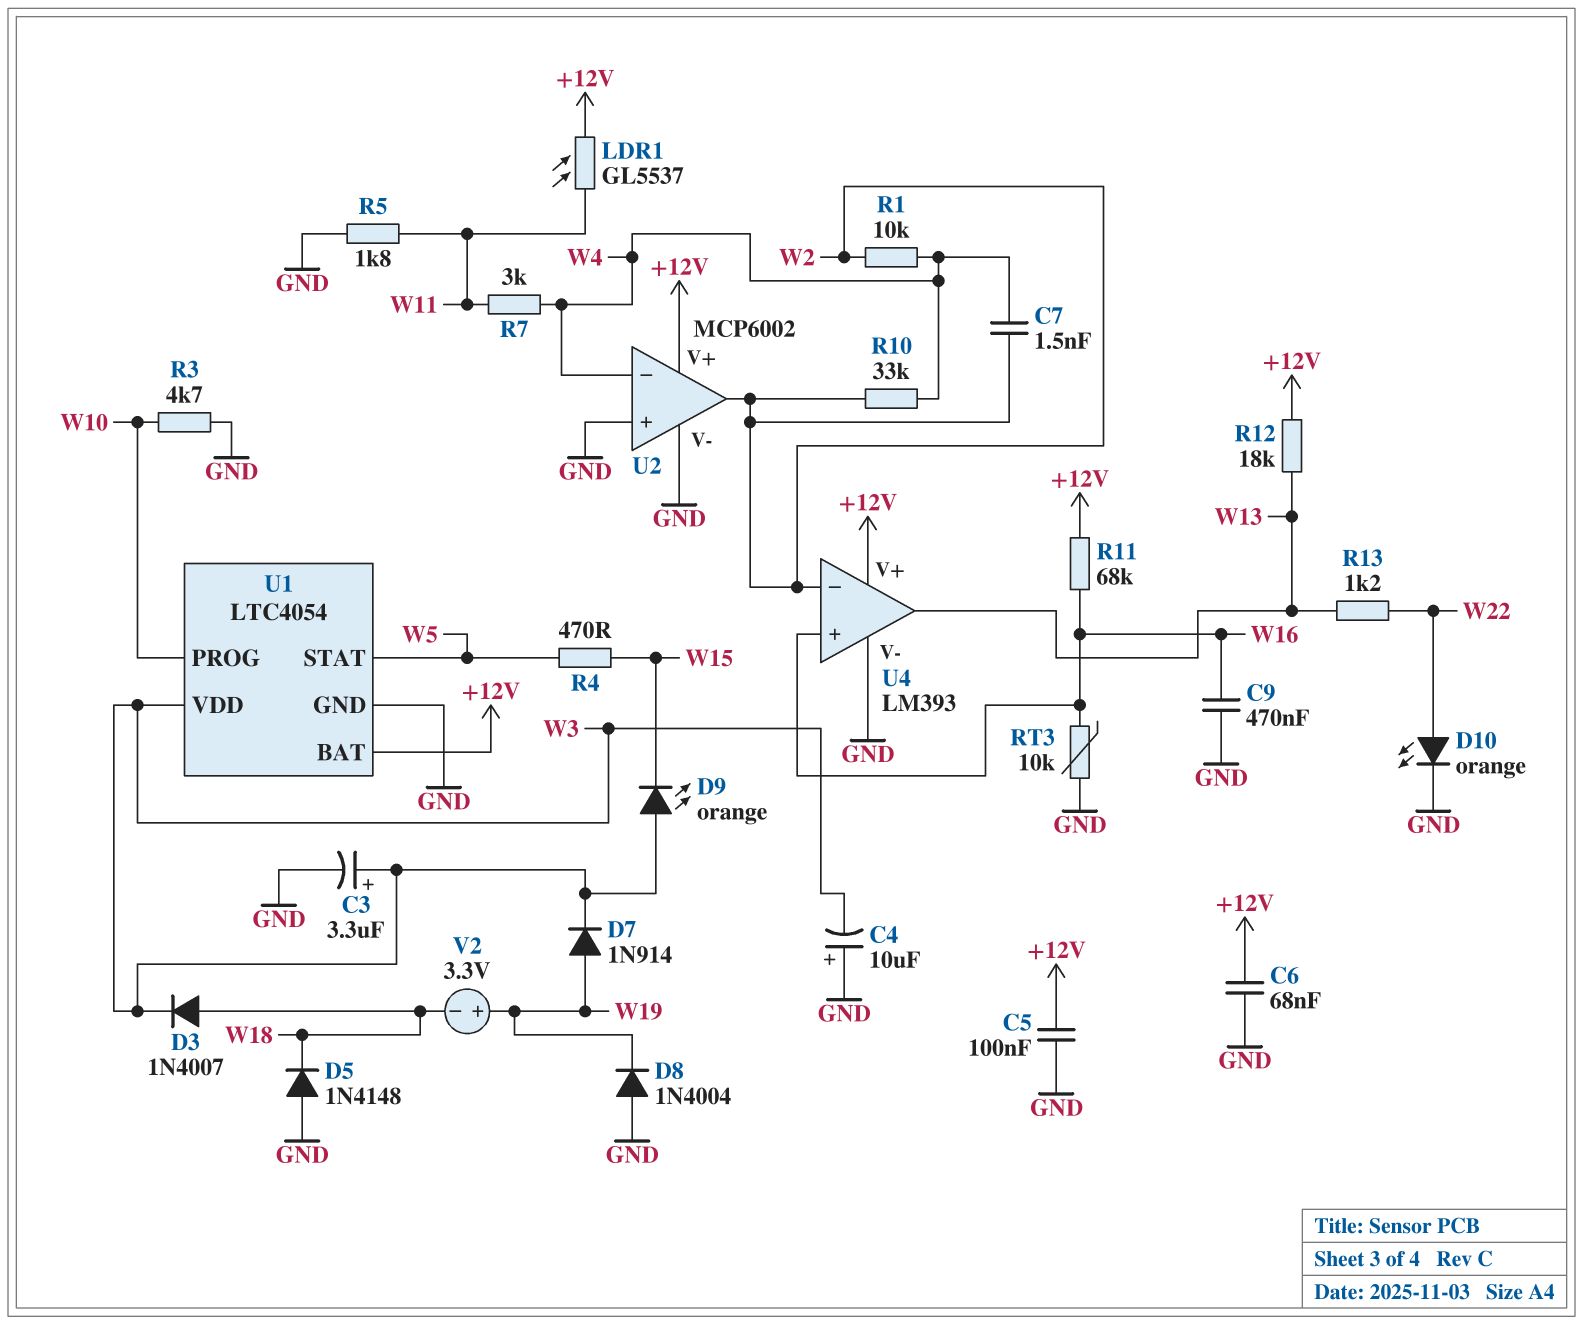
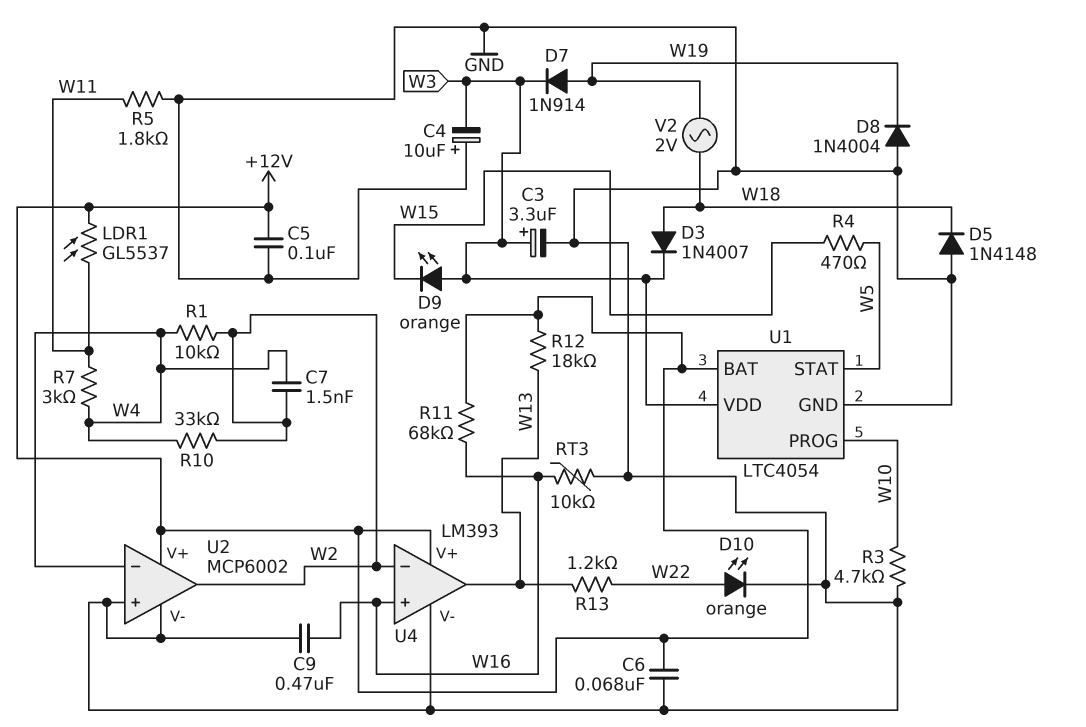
V2: 3.3V (plus W19, minus W18) -> AC 2V (W18, W19)

